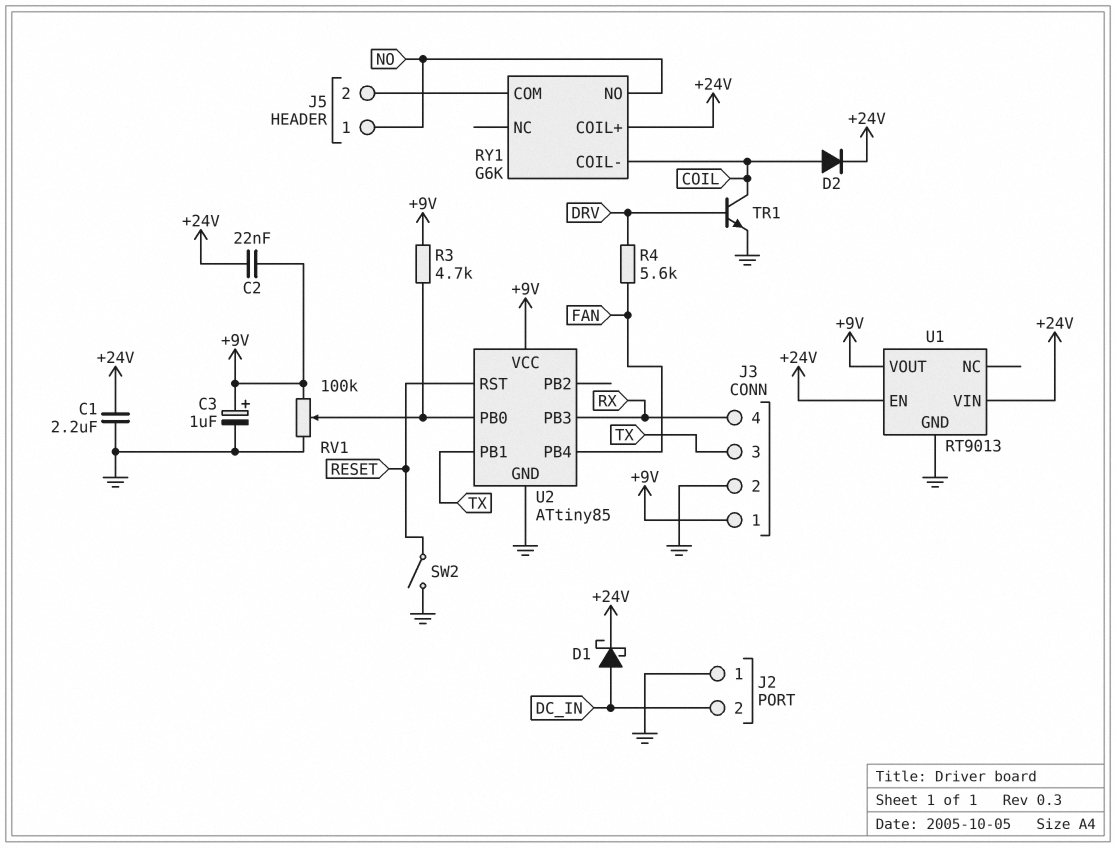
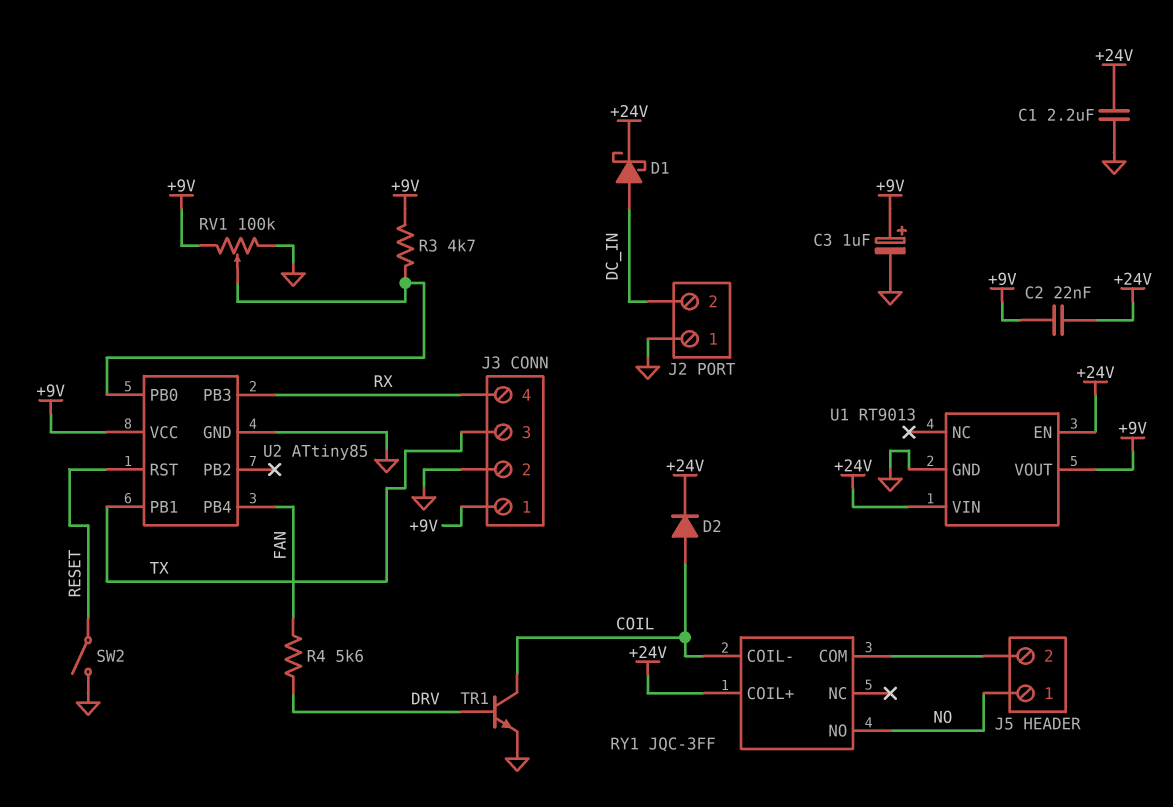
RY1: G6K -> JQC-3FF

